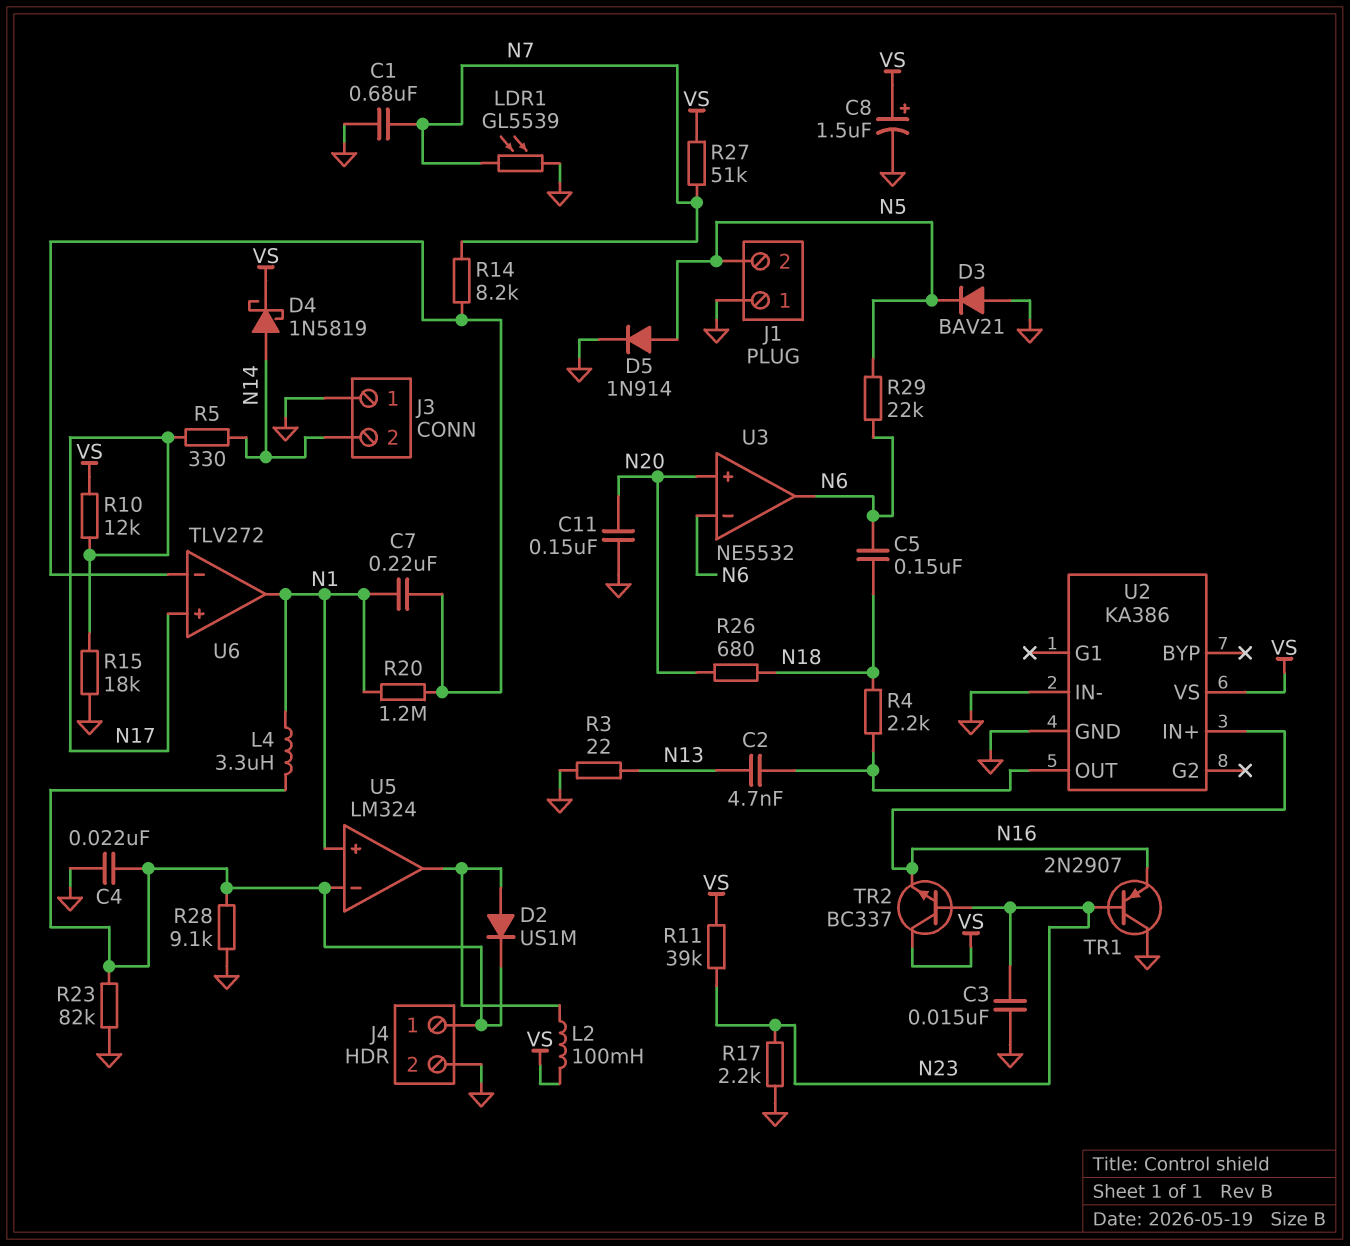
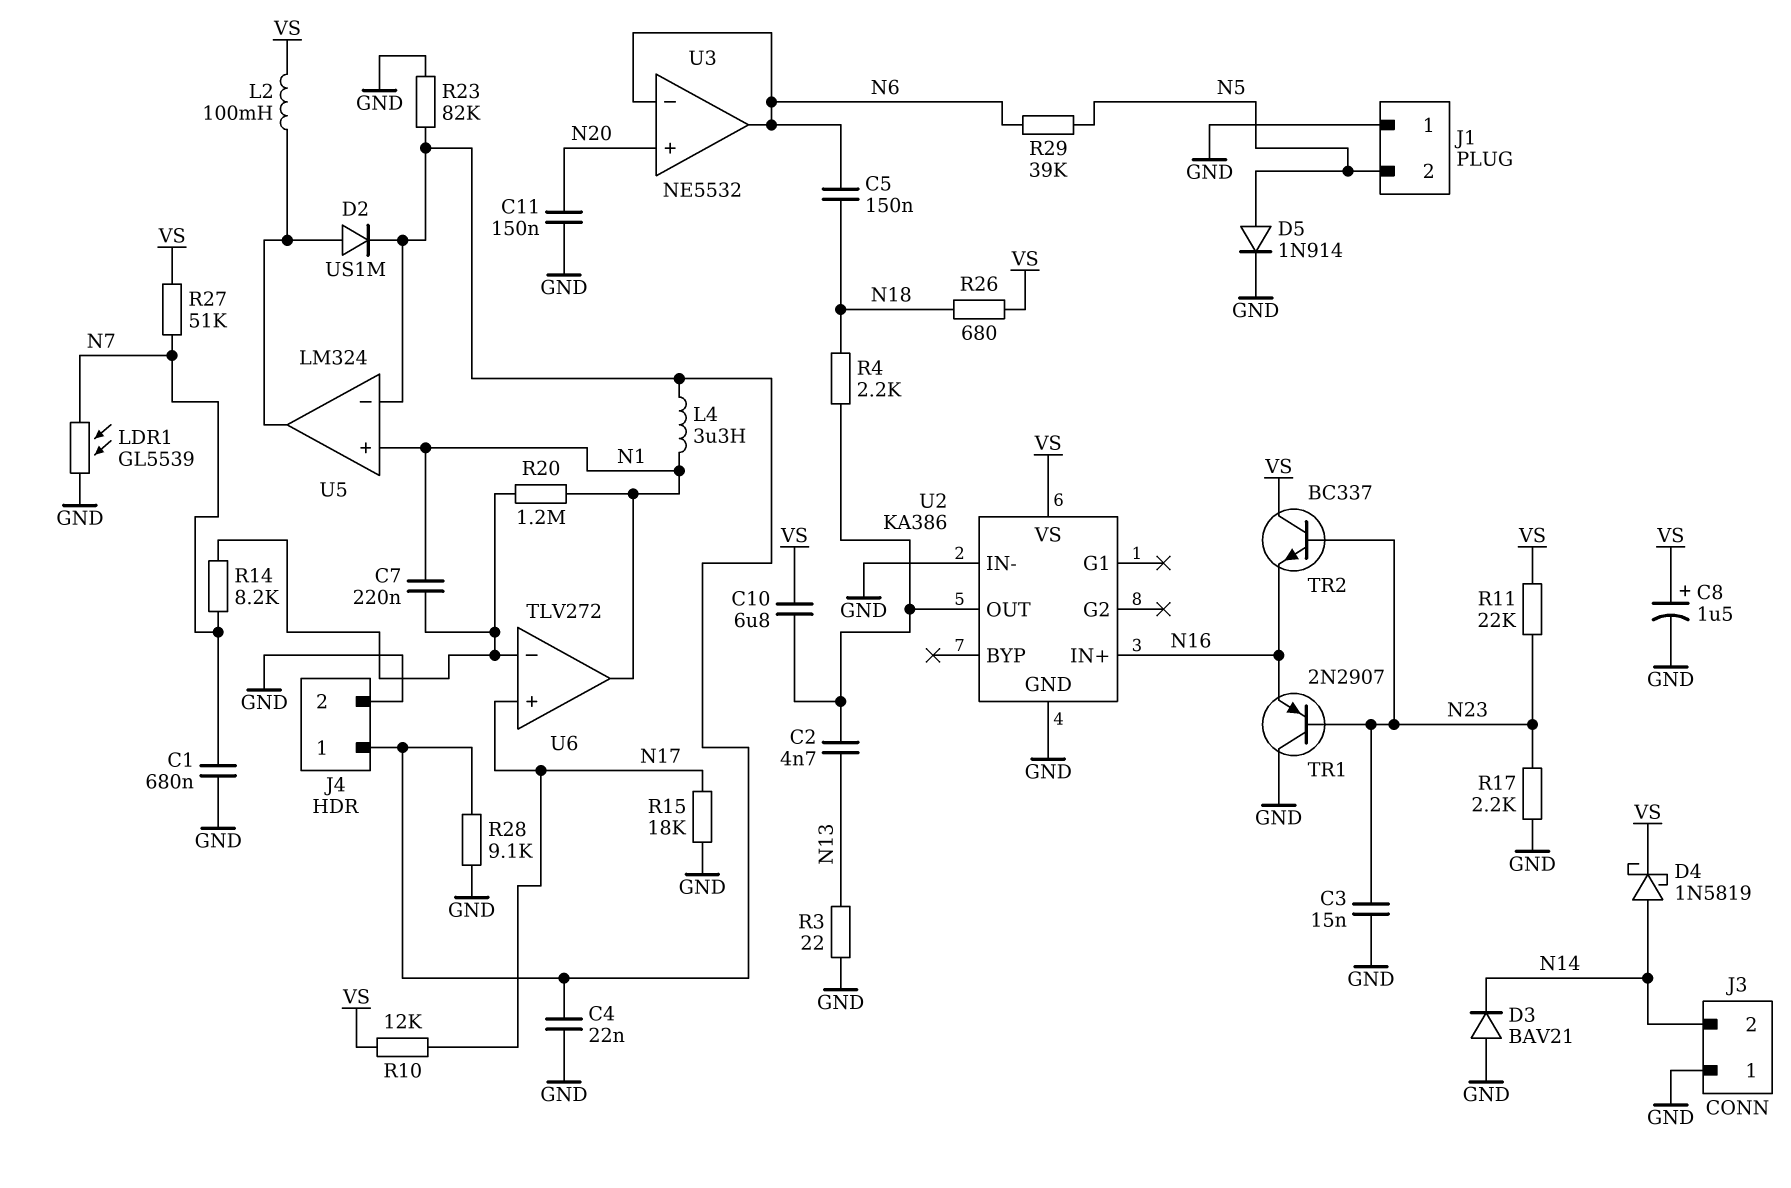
C10: none -> 6.8uF (U2/OUT, VS)
D3: diode BAV21 (A GND, K N5) -> diode BAV21 (A GND, K N14)
R5: 330 (N14, N17) -> none
R11: 39k (N23, VS) -> 22k (N23, VS)
R26: 680 (N18, N20) -> 680 (N18, VS)
R29: 22k (N5, N6) -> 39k (N5, N6)

